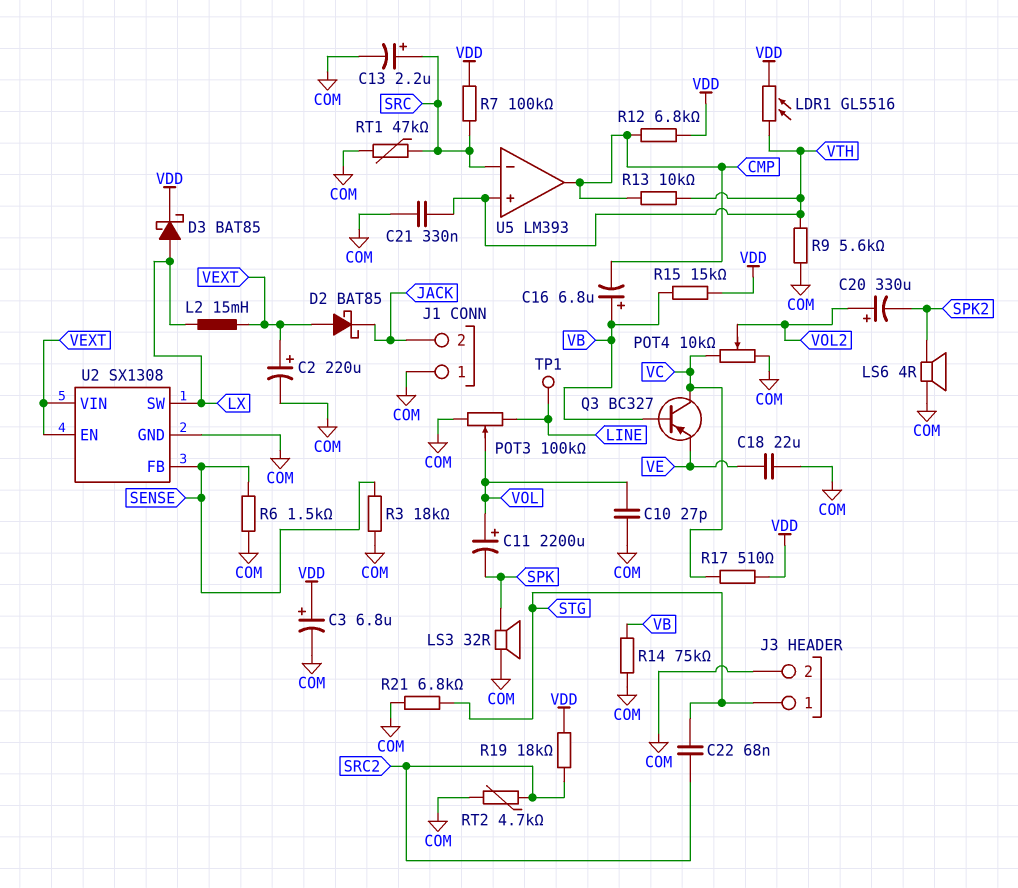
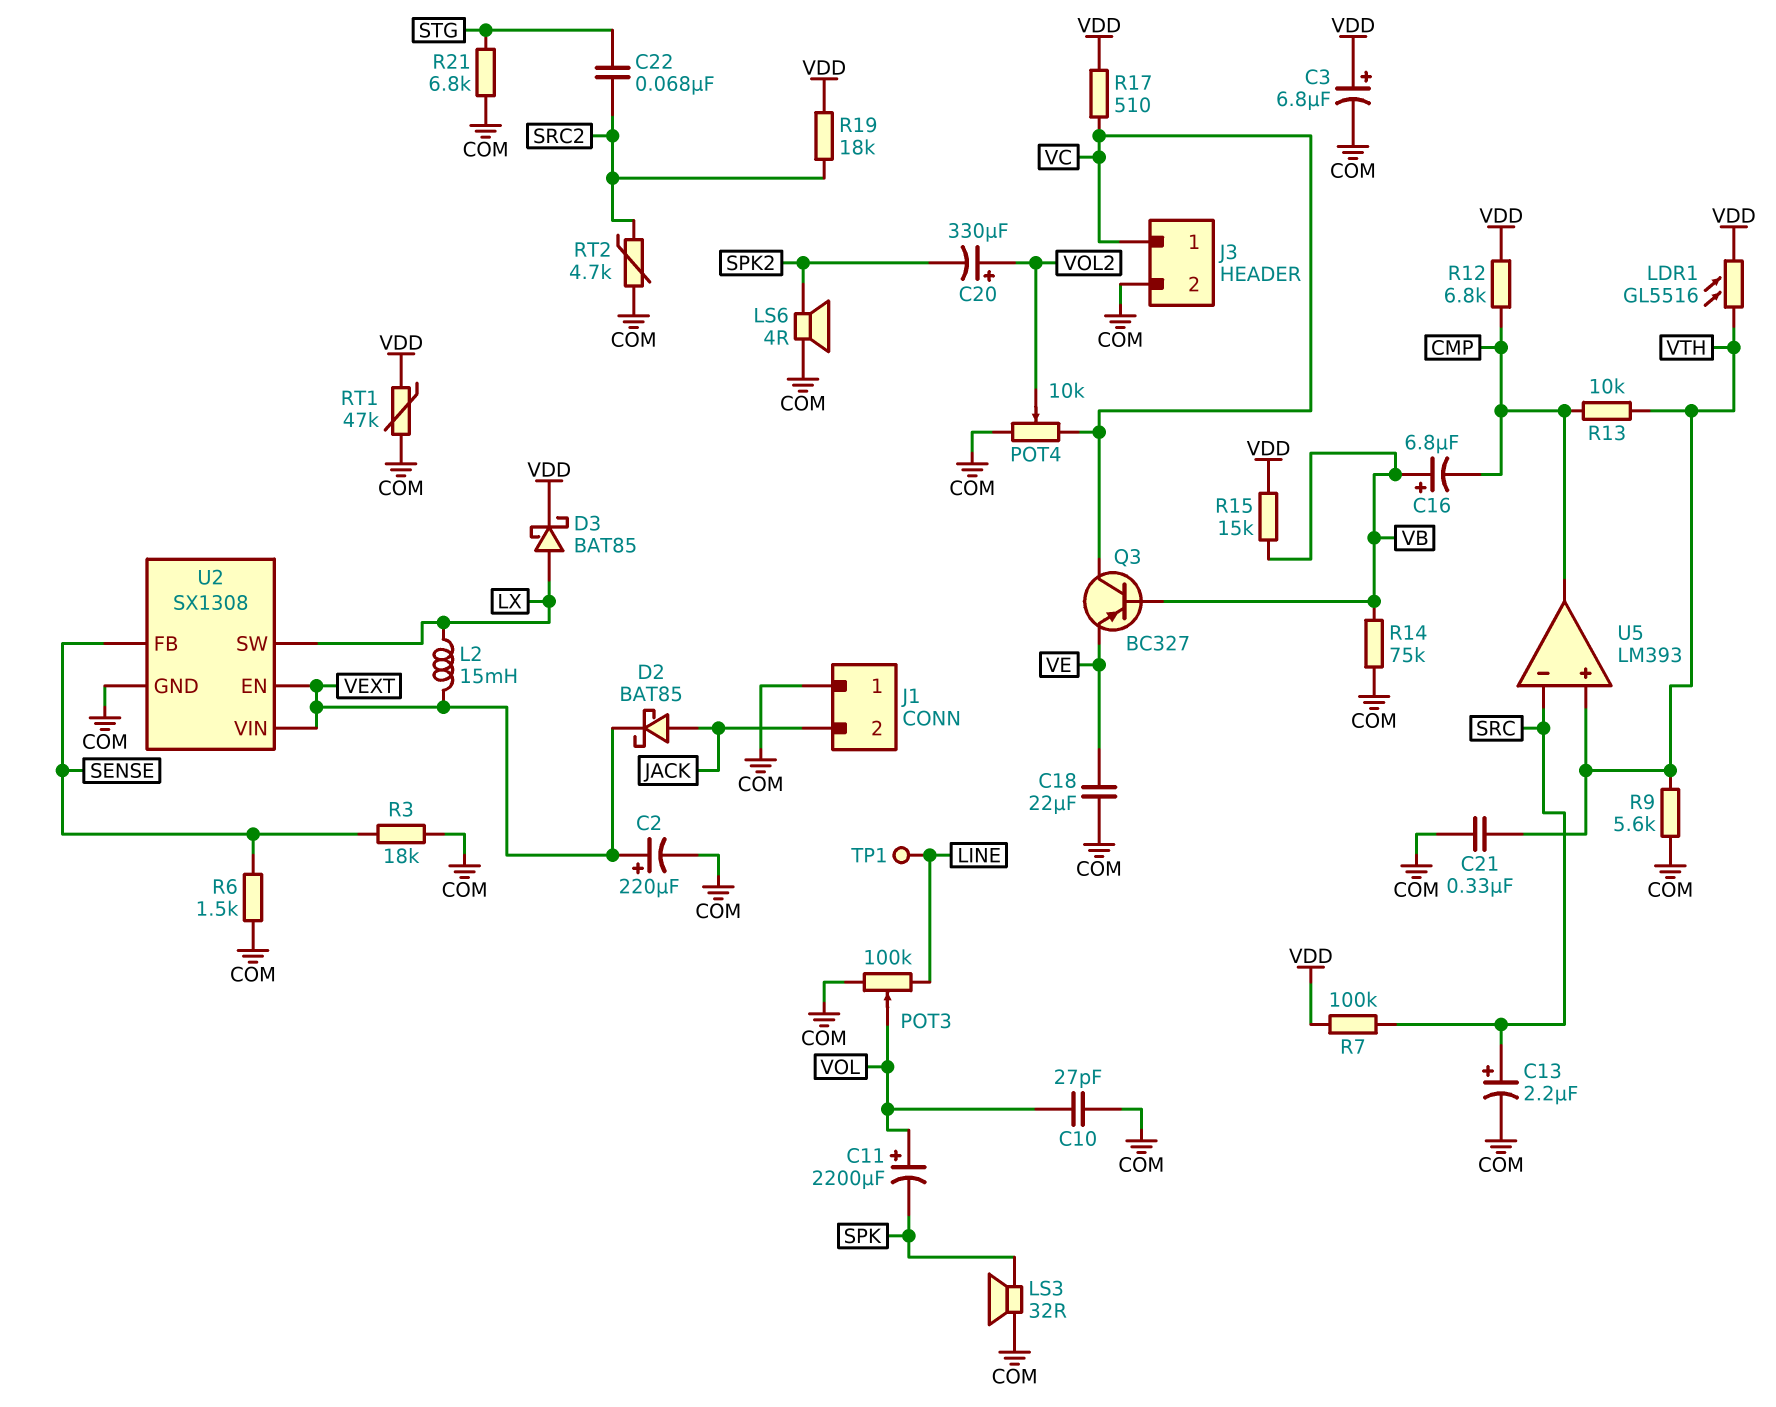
D2: schottky BAT85 (A VEXT, K JACK) -> schottky BAT85 (A JACK, K VEXT)
J3 pin 1: STG -> VC
RT1: 47k (COM, SRC) -> 47k (COM, VDD)

